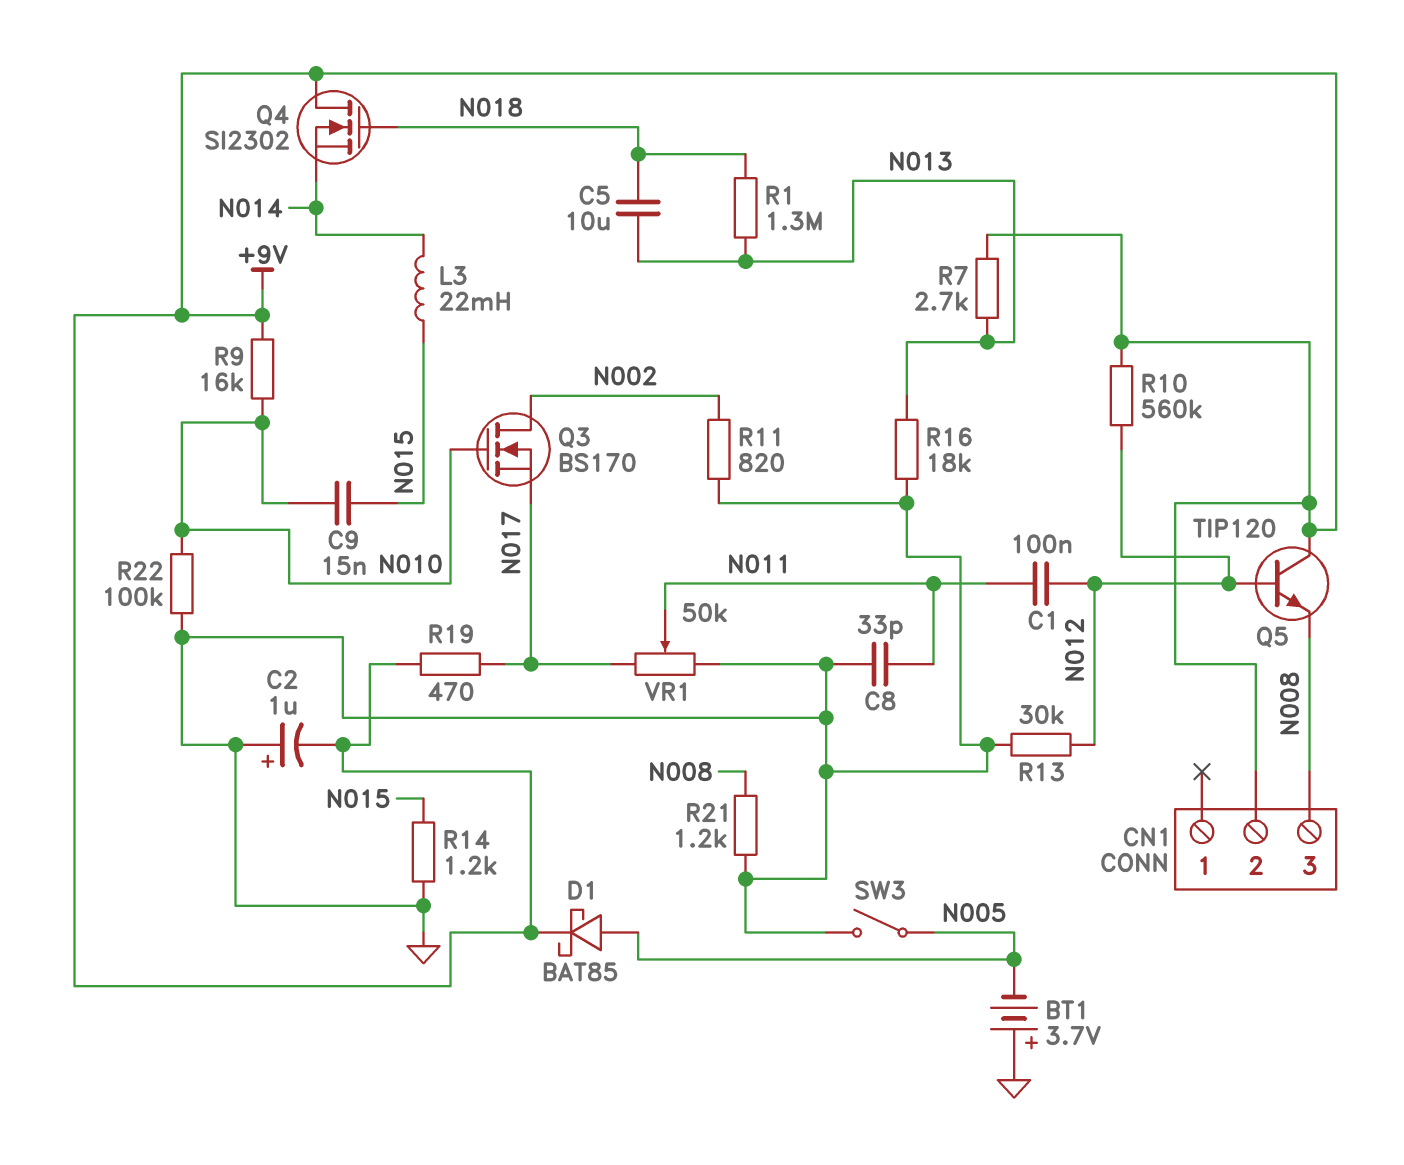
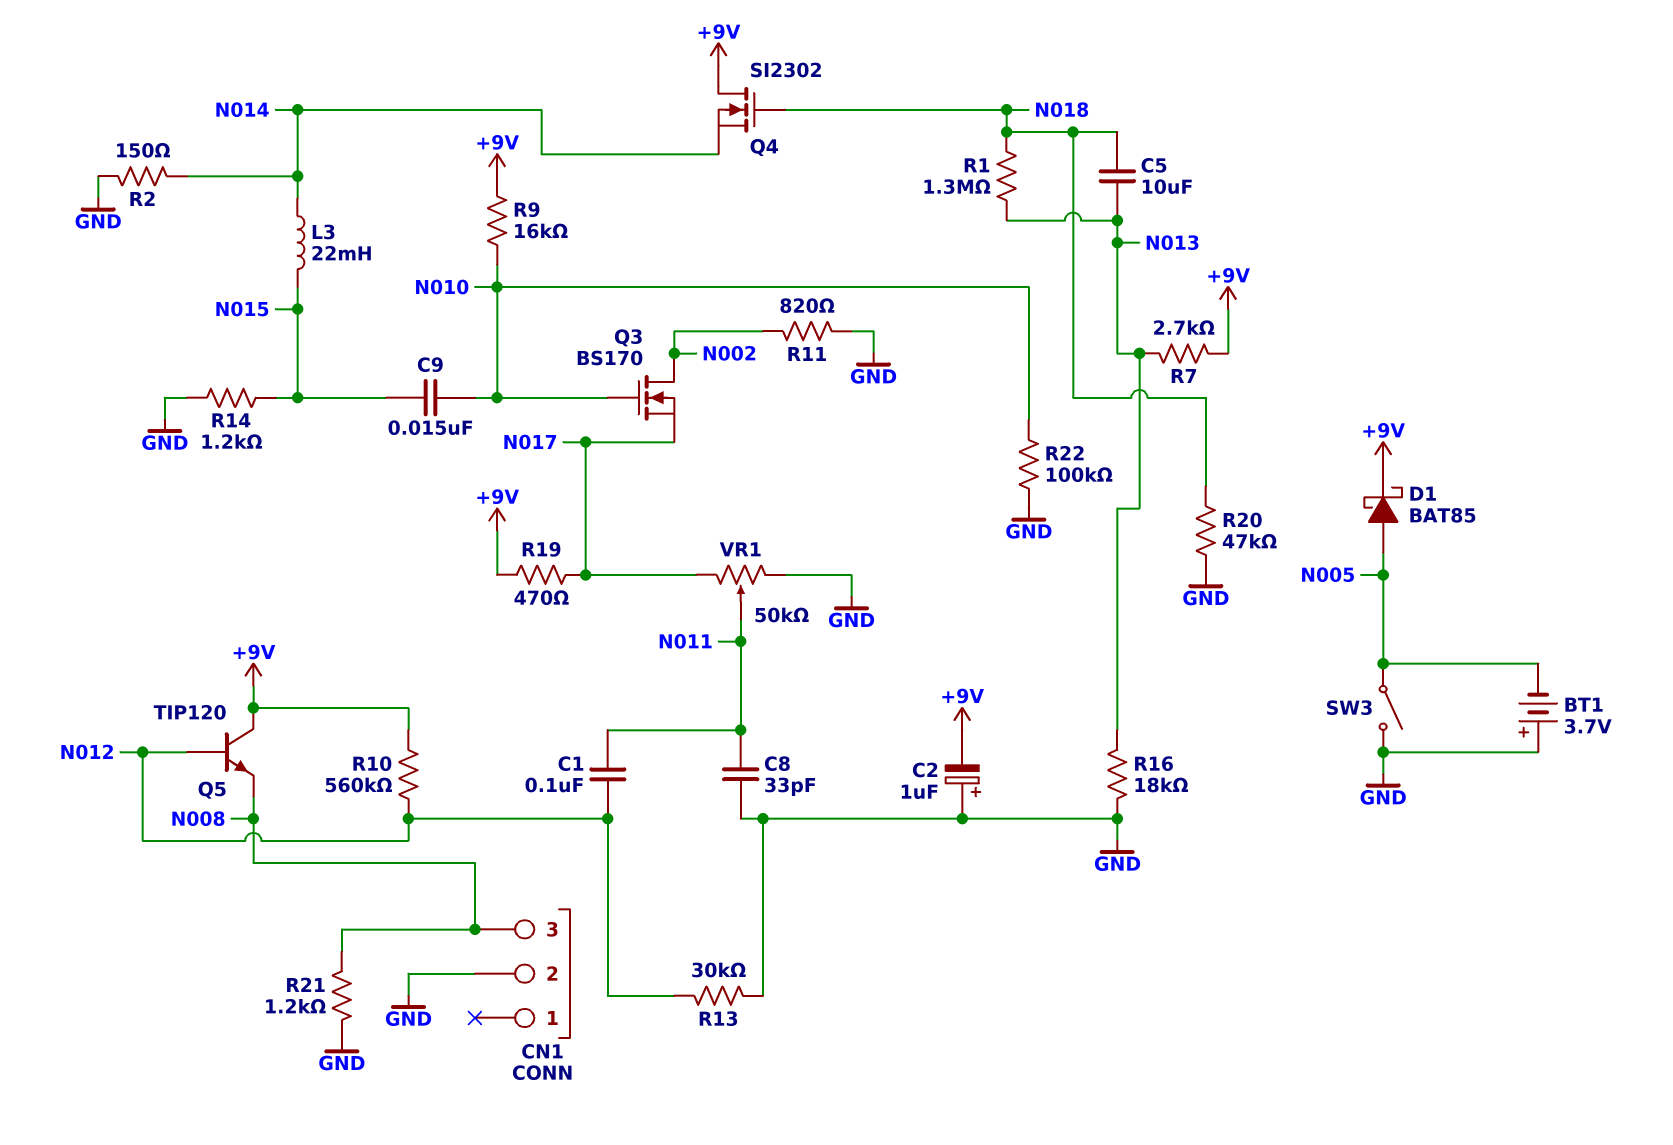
CN1 pin 2: +9V -> GND
R2: none -> 150 (GND, N014)
R20: none -> 47k (GND, N018)

